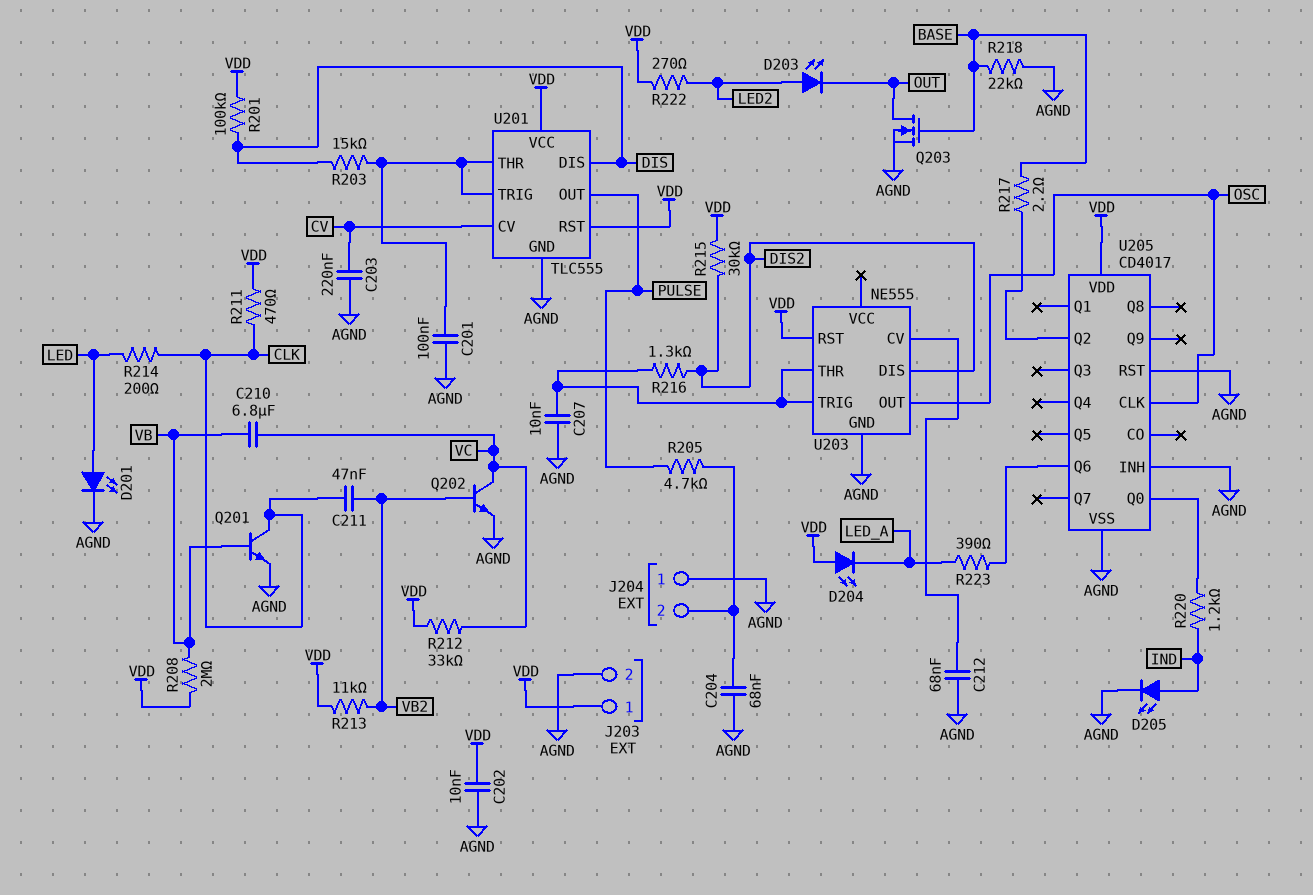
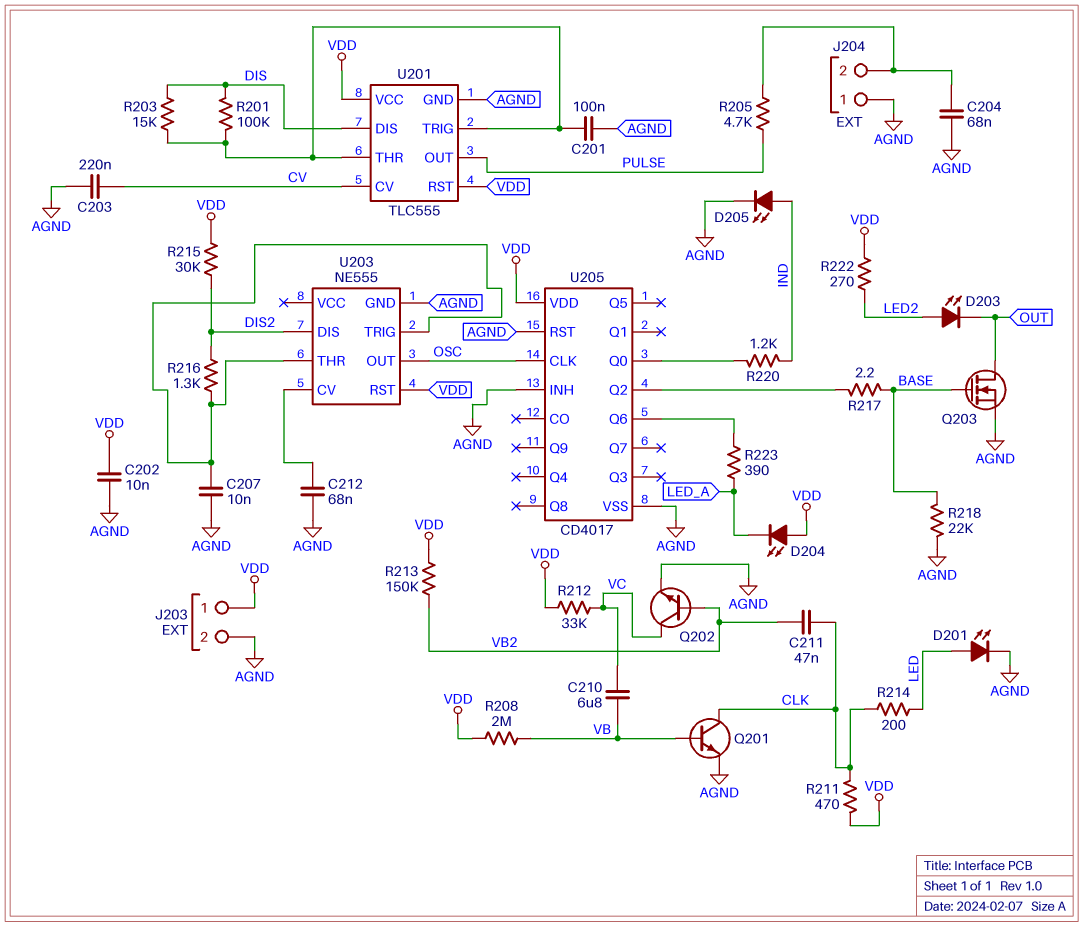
R201: 100k (DIS, VDD) -> 100k (DIS, U201/THR)
R213: 11k (VB2, VDD) -> 150k (VB2, VDD)

